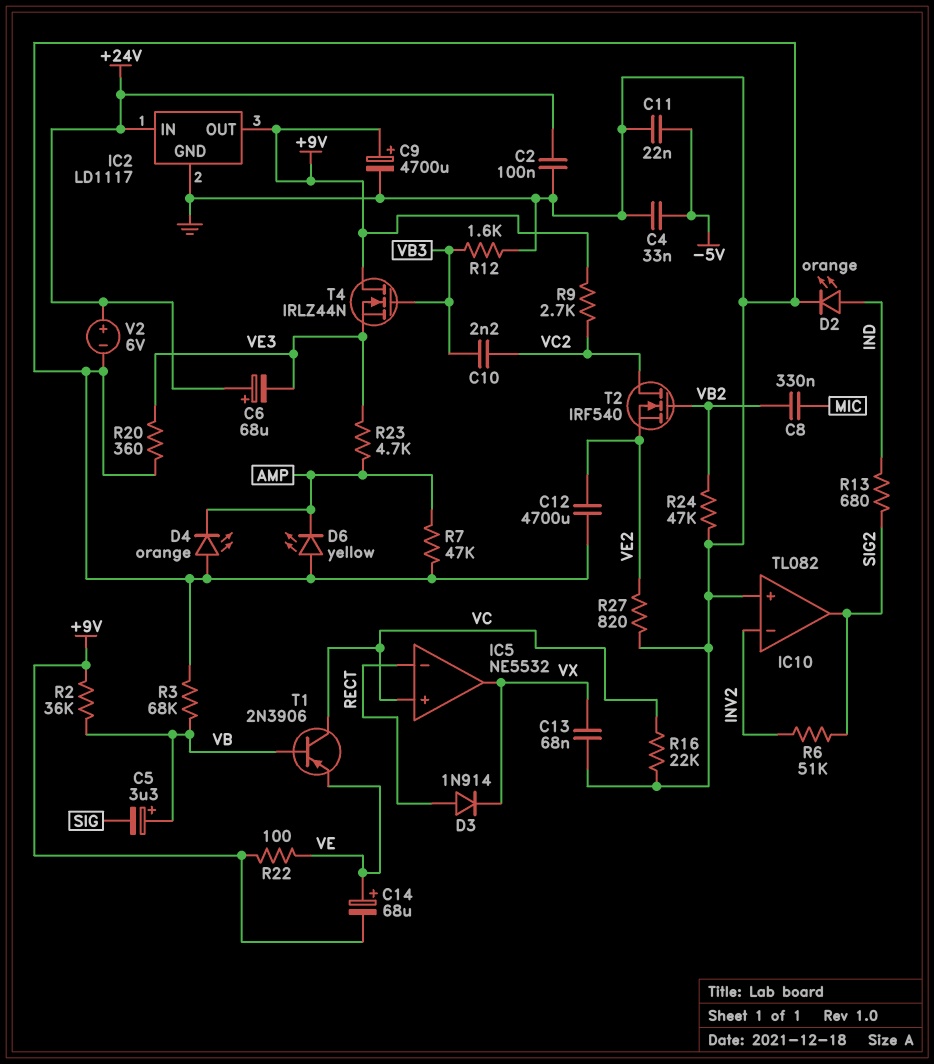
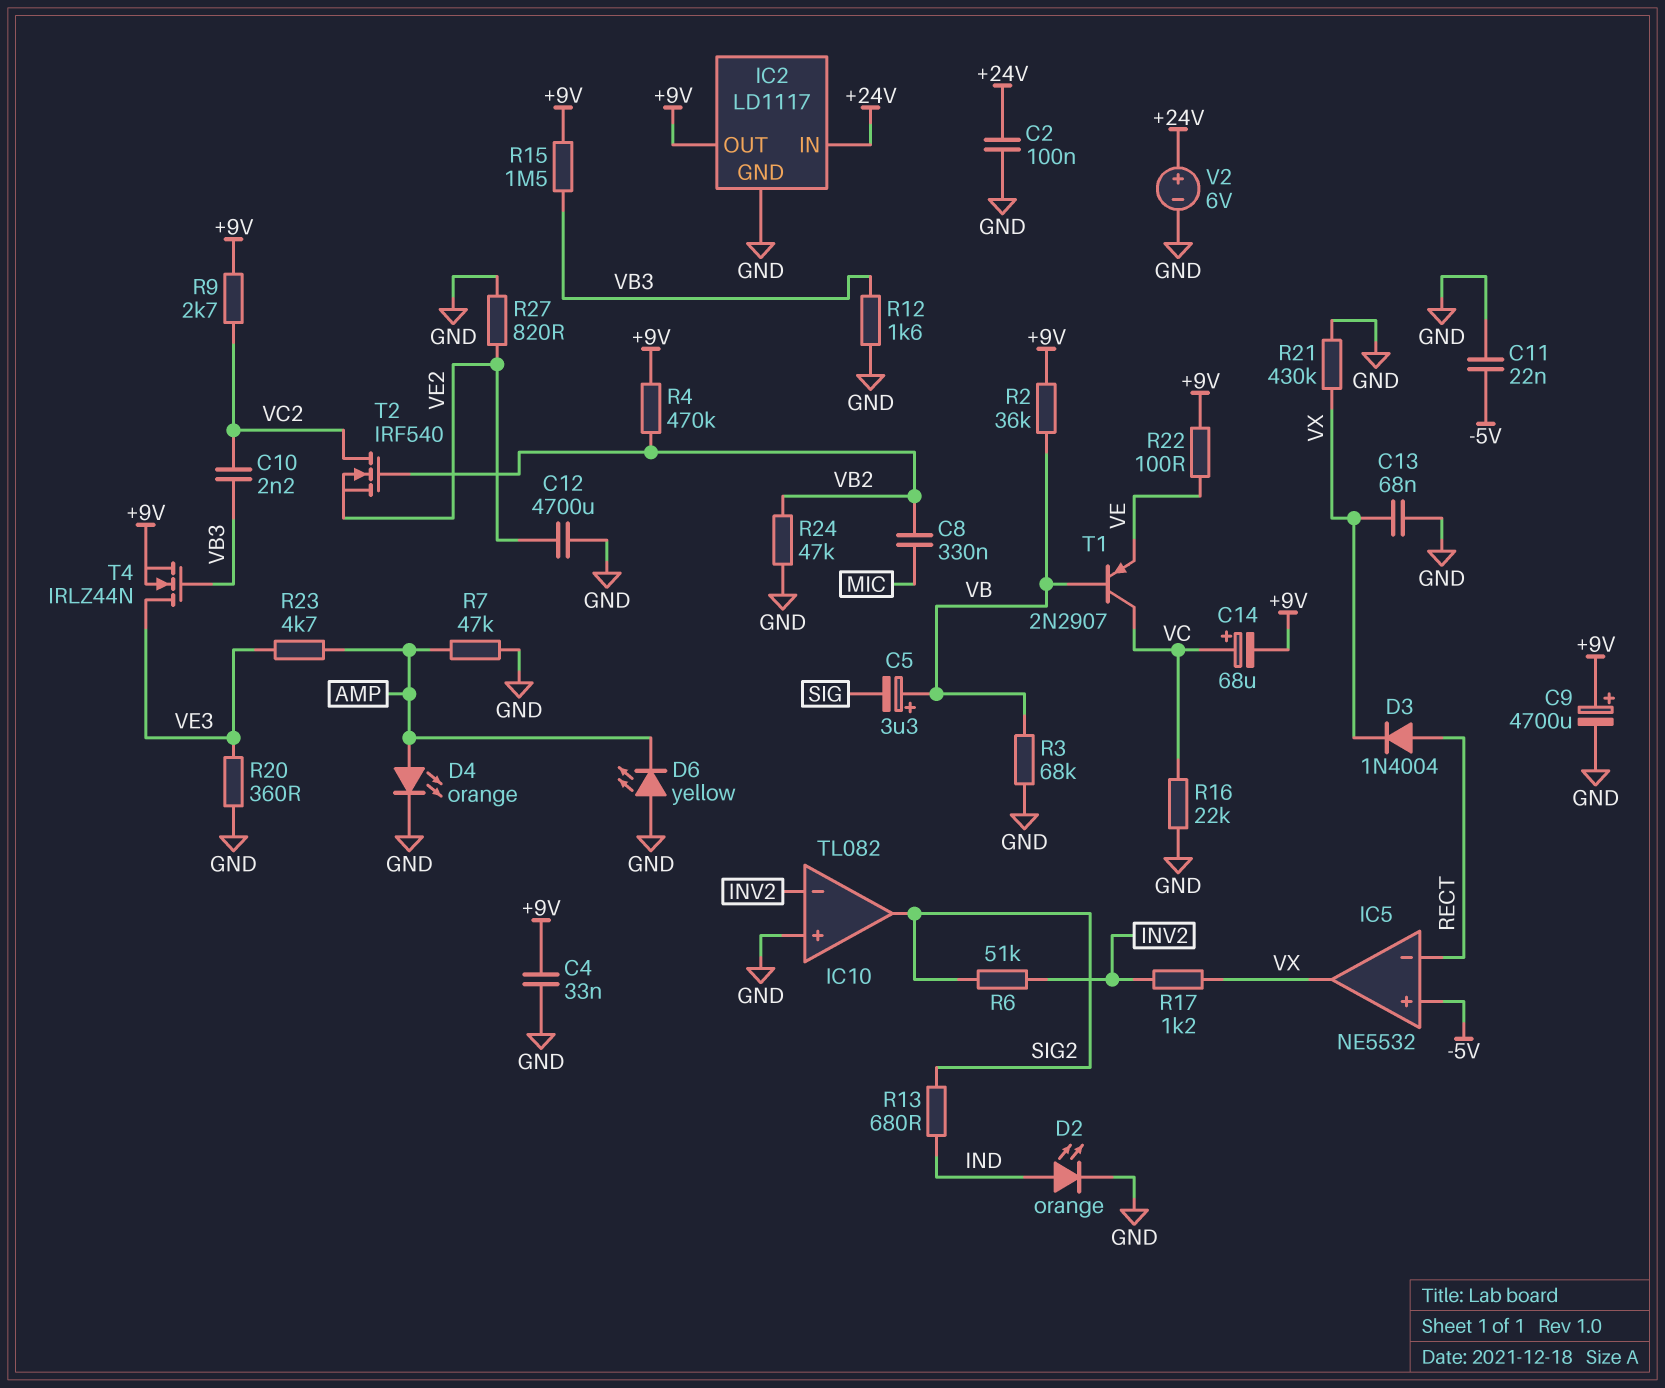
C4: 33nF (-5V, GND) -> 33nF (+9V, GND)
C6: 68uF (plus +24V, minus VE3) -> none
C14: 68uF (plus VE, minus +9V) -> 68uF (plus VC, minus +9V)
D3: diode 1N914 (A RECT, K VX) -> diode 1N4004 (A RECT, K VX)
D4: LED orange (A GND, K AMP) -> LED orange (A AMP, K GND)
IC5 pin in+: VC -> -5V
R4: none -> 470k (+9V, VB2)
R15: none -> 1.5M (+9V, VB3)
R17: none -> 1.2k (INV2, VX)
R21: none -> 430k (GND, VX)
T1: PNP 2N3906 (B VB, C VC, E VE) -> PNP 2N2907 (B VB, C VC, E VE)
T4: NMOS IRLZ44N (G VB3, D +9V, S VE3) -> NMOS IRLZ44N (G VB3, D VE3, S +9V)

